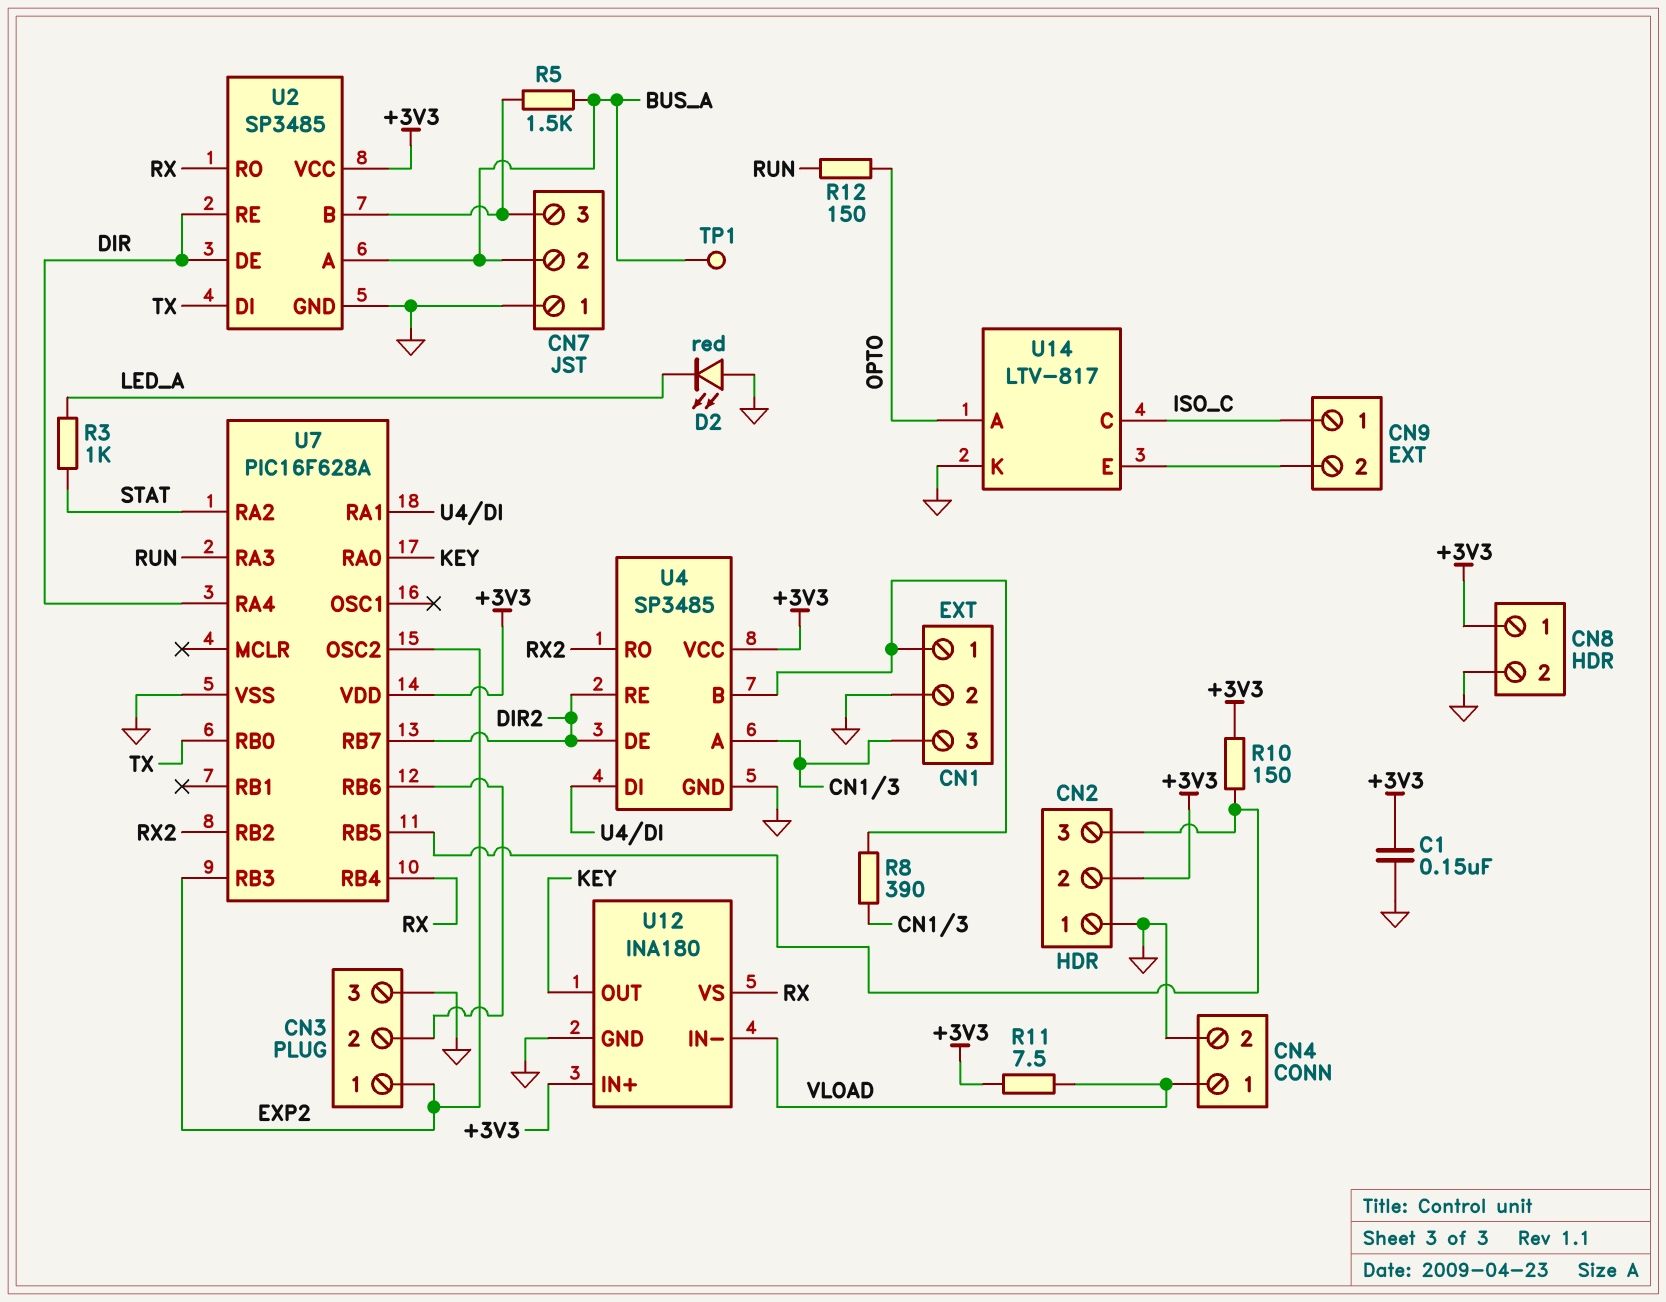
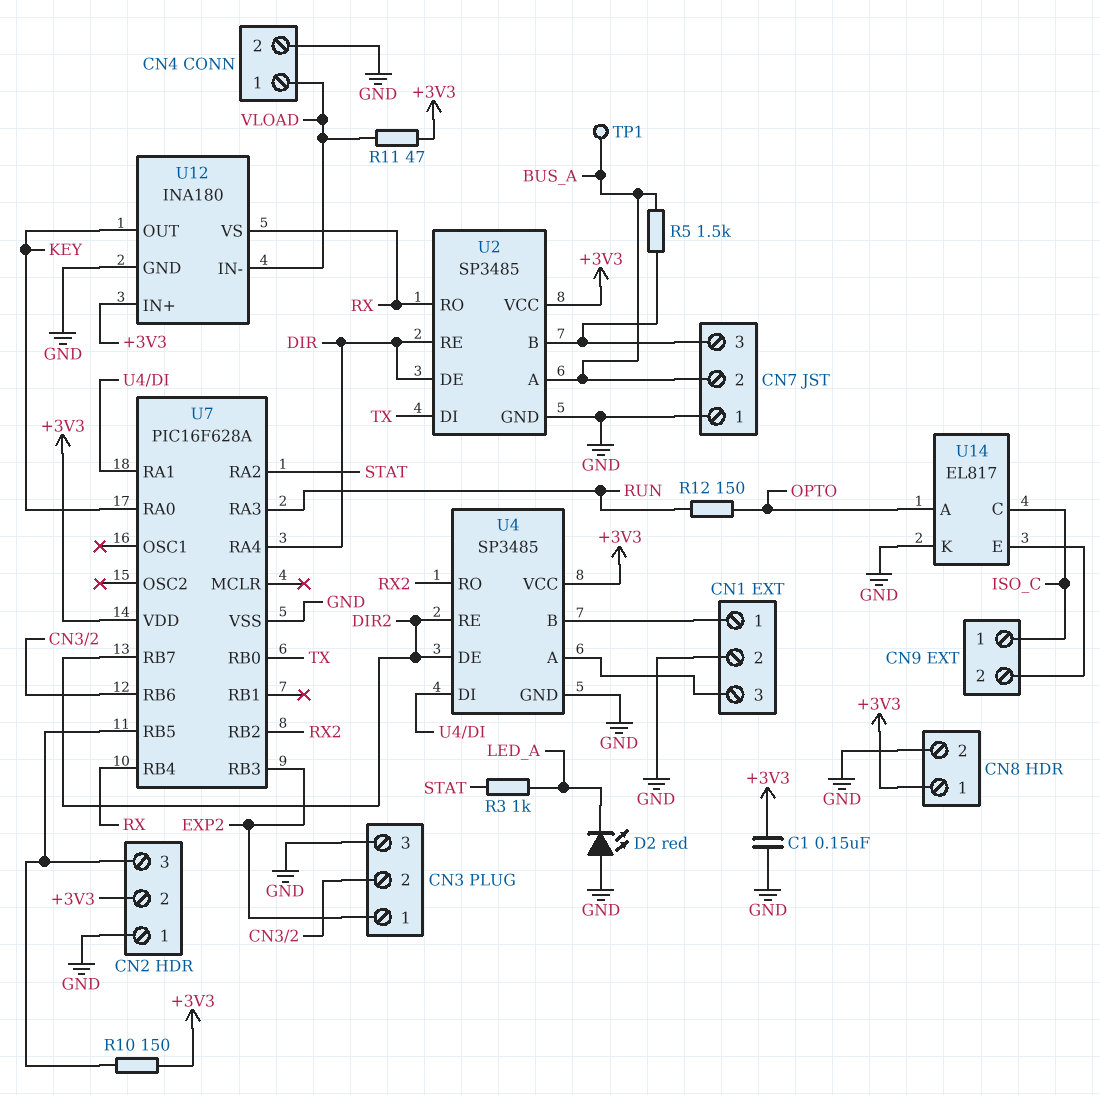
R8: 390 (CN1/1, CN1/3) -> none
R11: 7.5 (+3V3, VLOAD) -> 47 (+3V3, VLOAD)
U7 pin OSC2: EXP2 -> none
U14: LTV-817 -> EL817

